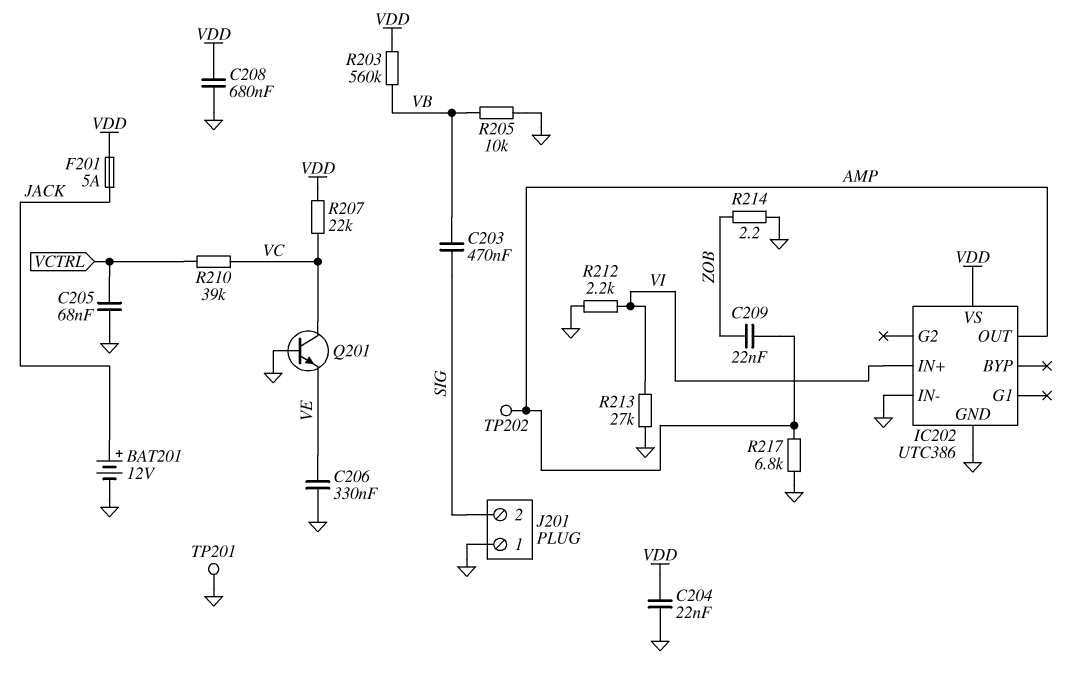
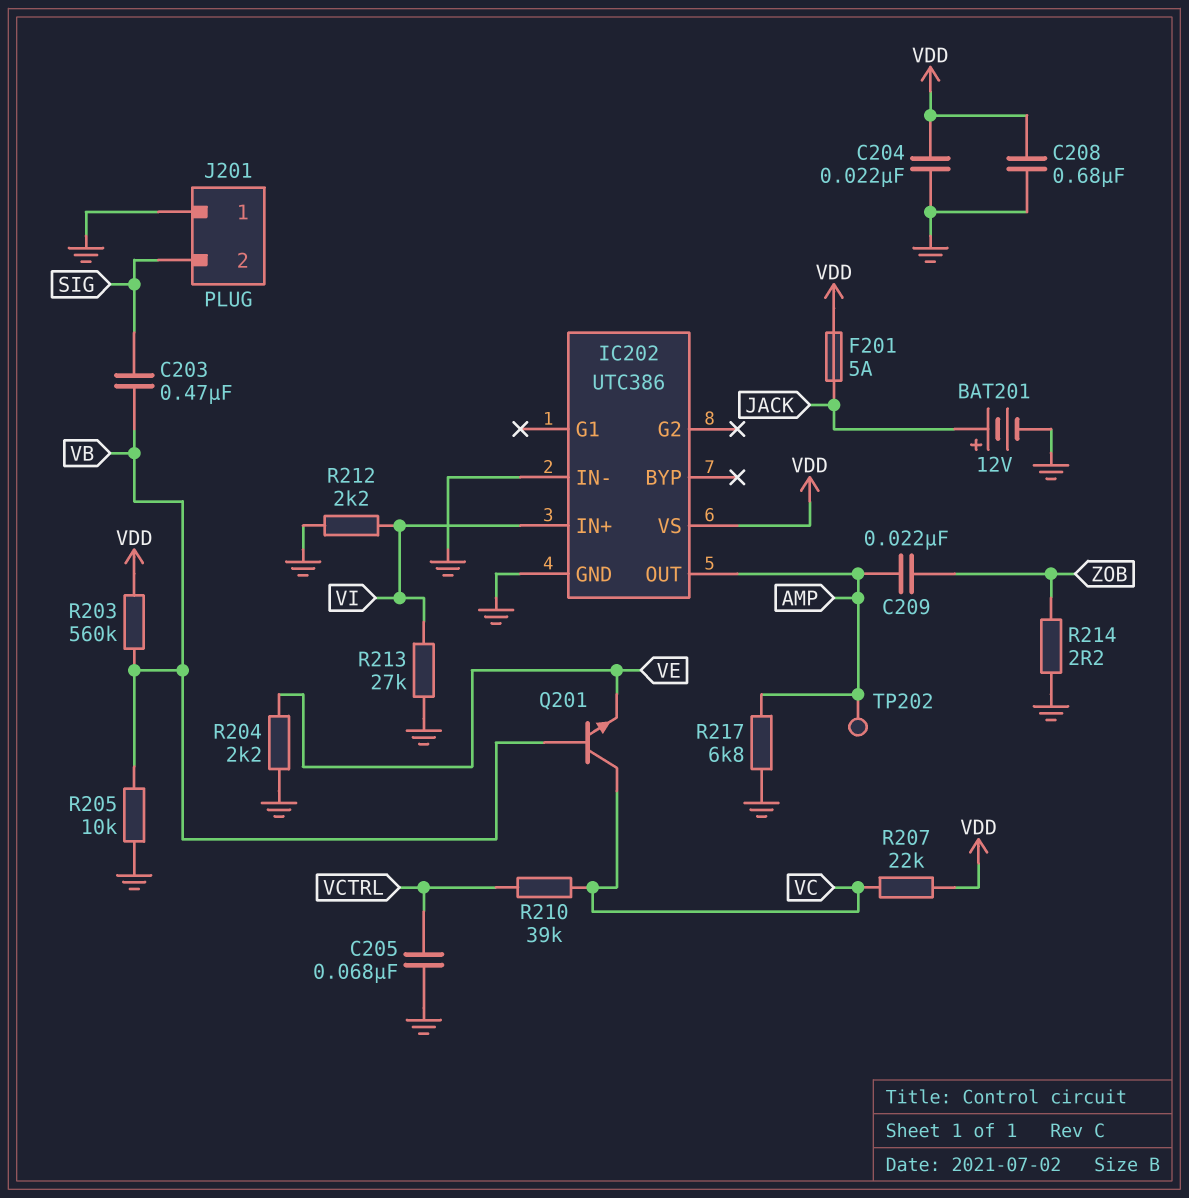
C206: 330nF (GND, VE) -> none
Q201: NPN (B GND, C VC, E VE) -> NPN (B VB, C VC, E VE)
R204: none -> 2.2k (GND, VE)
TP201: test point (GND) -> none

